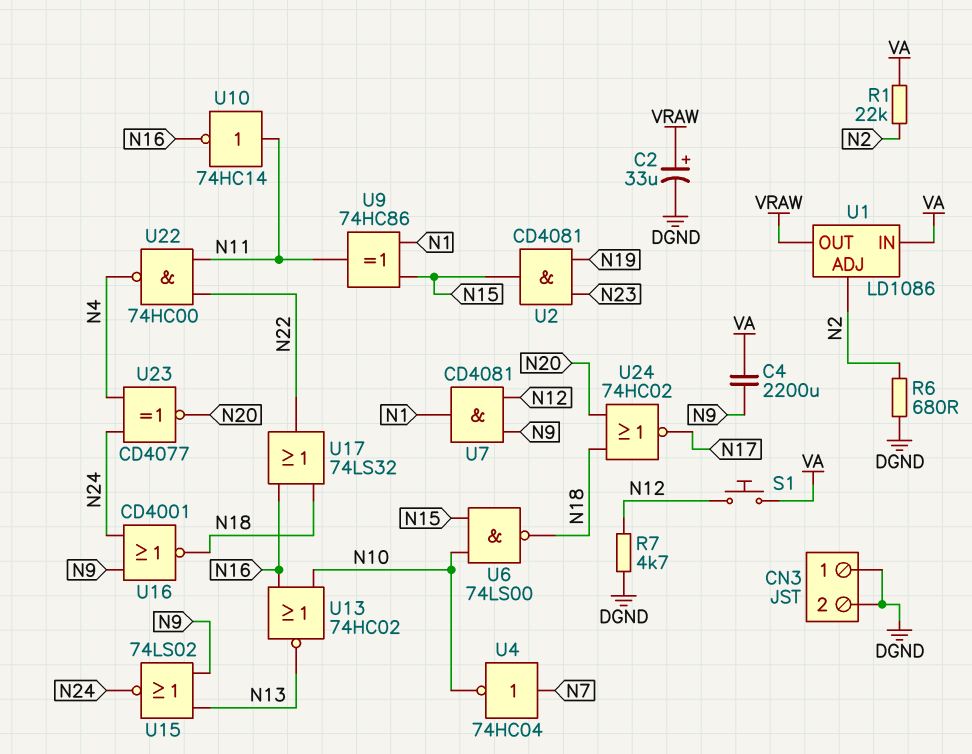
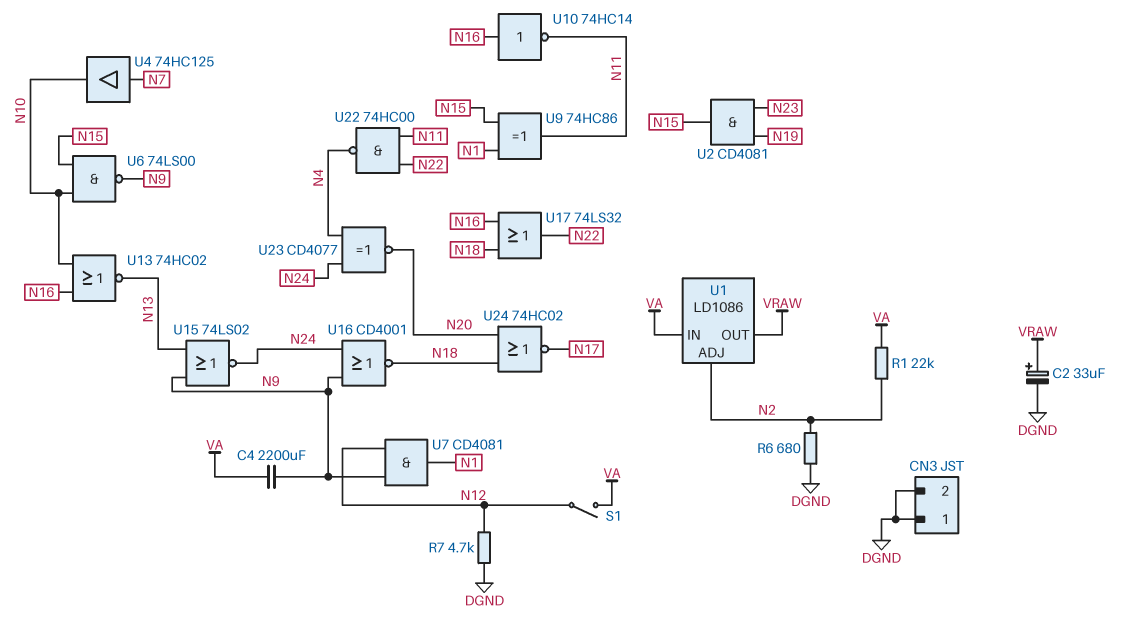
S1: button (N12, VA) -> switch (N12, VA)
U4: NOT 74HC04 (in N7, out N10) -> buffer 74HC125 (in N7, out N10)
U6: NAND 74LS00 (in N10, in N15, out N18) -> NAND 74LS00 (in N10, in N15, out N9)
U10: NOT 74HC14 (in N11, out N16) -> NOT 74HC14 (in N16, out N11)

